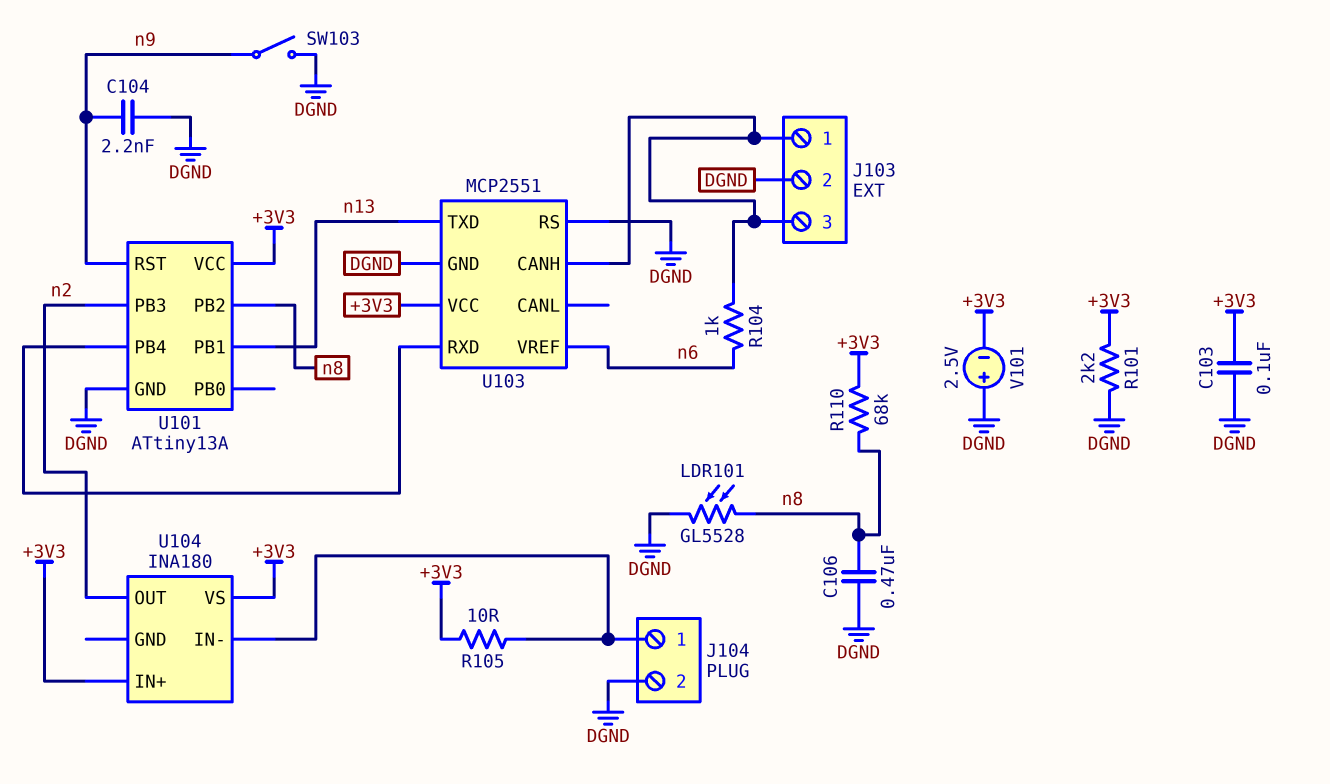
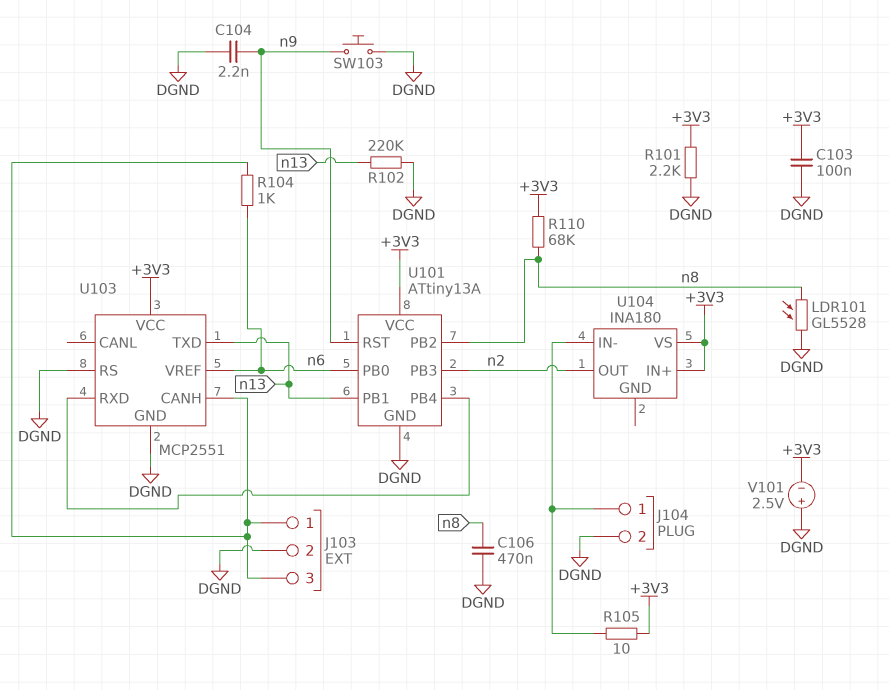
R102: none -> 220k (DGND, n13)
SW103: switch (DGND, n9) -> button (DGND, n9)
U101 pin PB0: none -> n6

